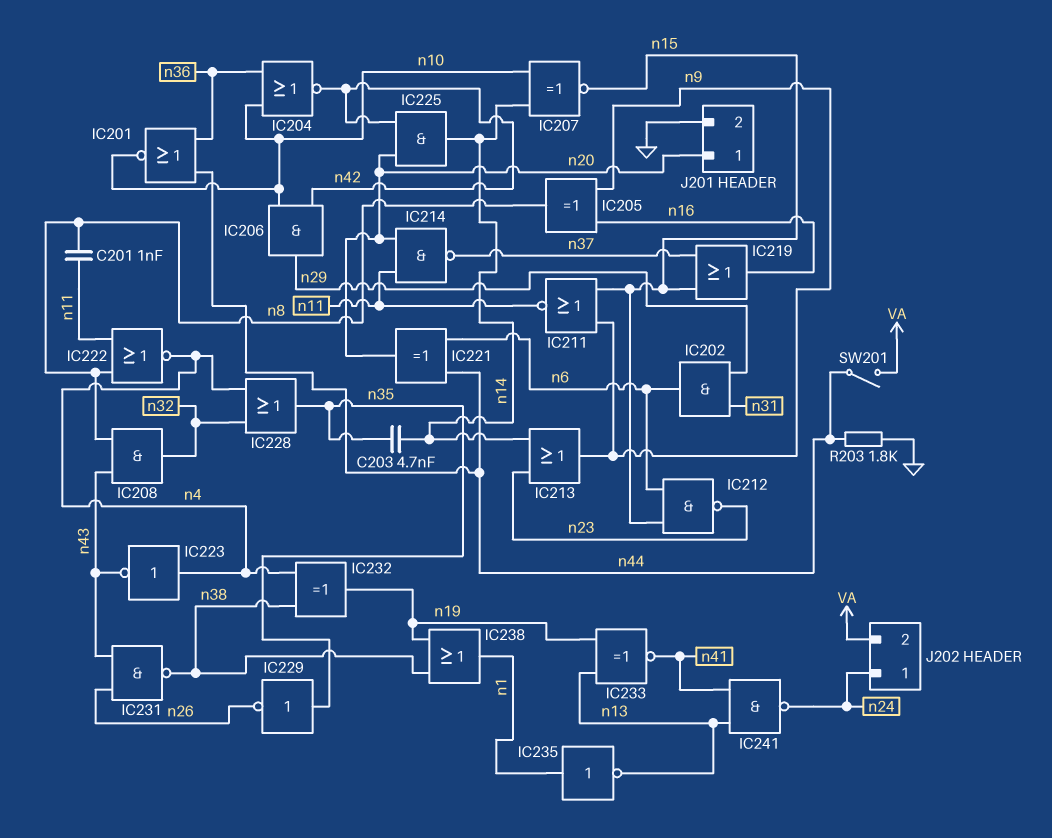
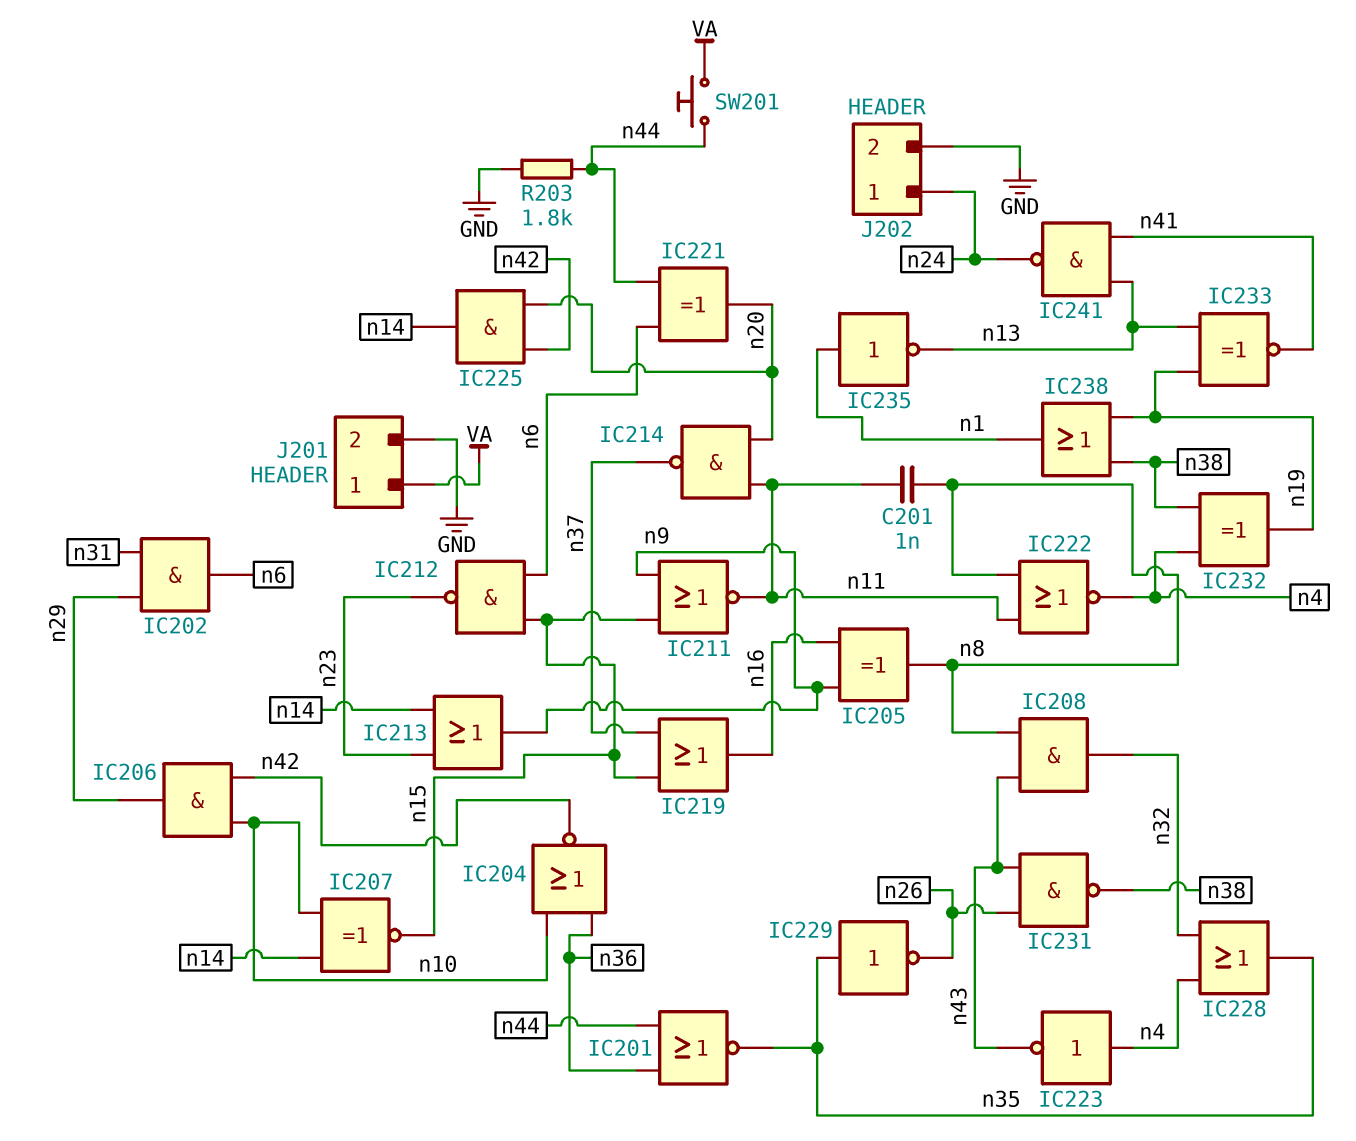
C203: 4.7nF (n14, n35) -> none
IC201: NOR (in n36, in n44, out n10) -> NOR (in n36, in n44, out n35)
J201 pin 1: n20 -> VA
J202 pin 2: VA -> GND
SW201: switch (VA, n44) -> button (VA, n44)

